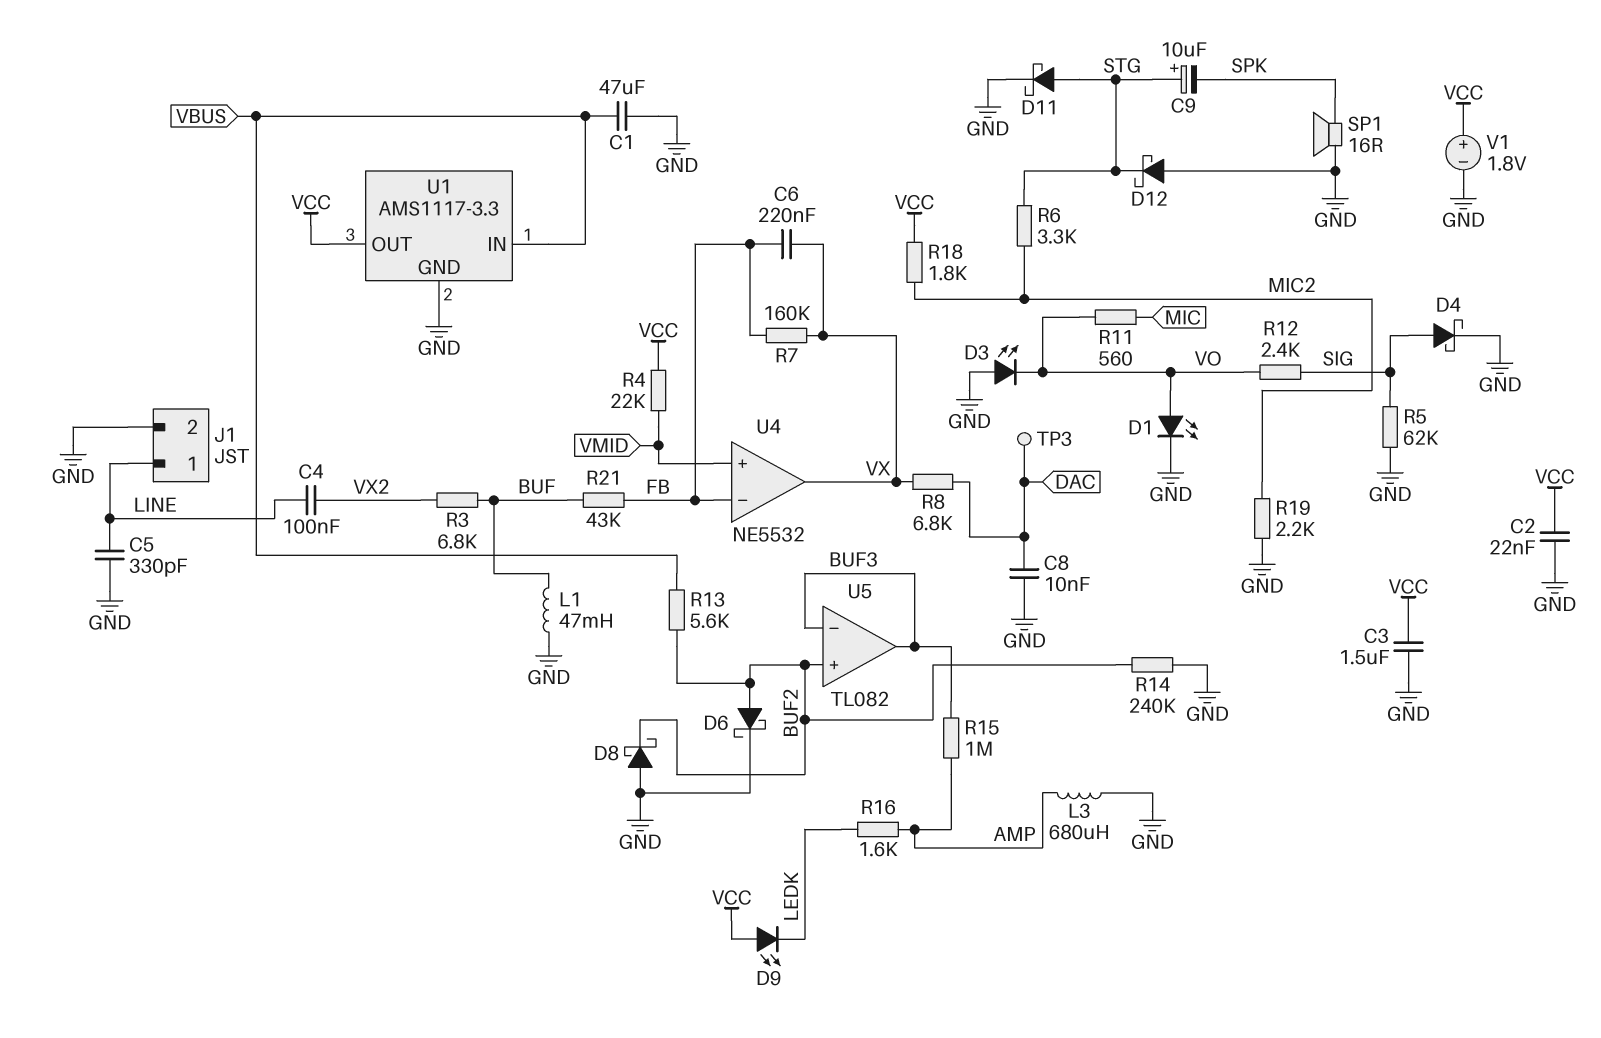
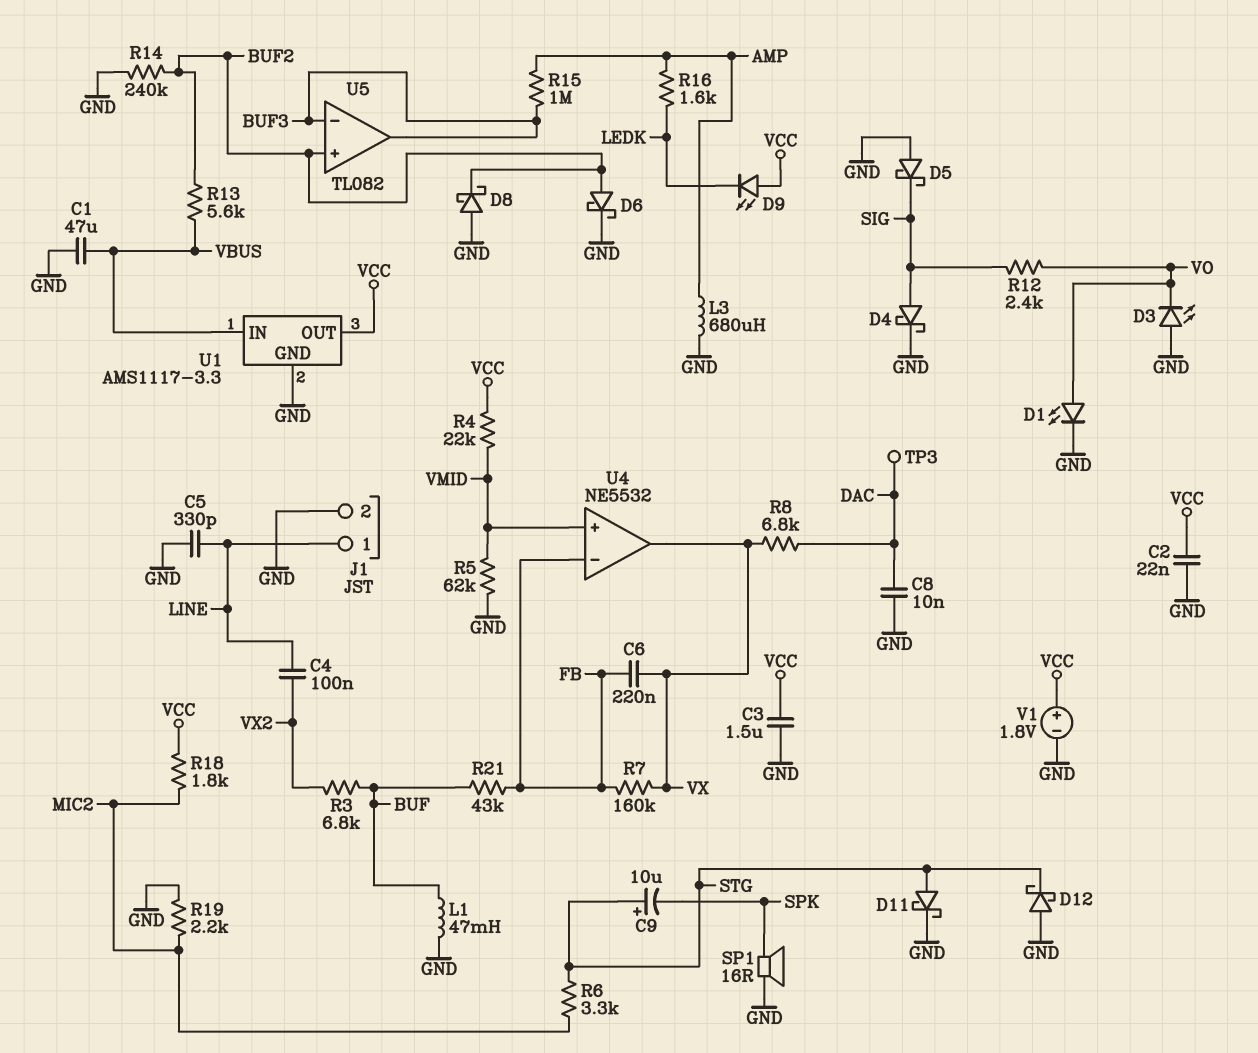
D5: none -> schottky (A GND, K SIG)
R5: 62k (GND, SIG) -> 62k (GND, VMID)
R11: 560 (MIC, VO) -> none

